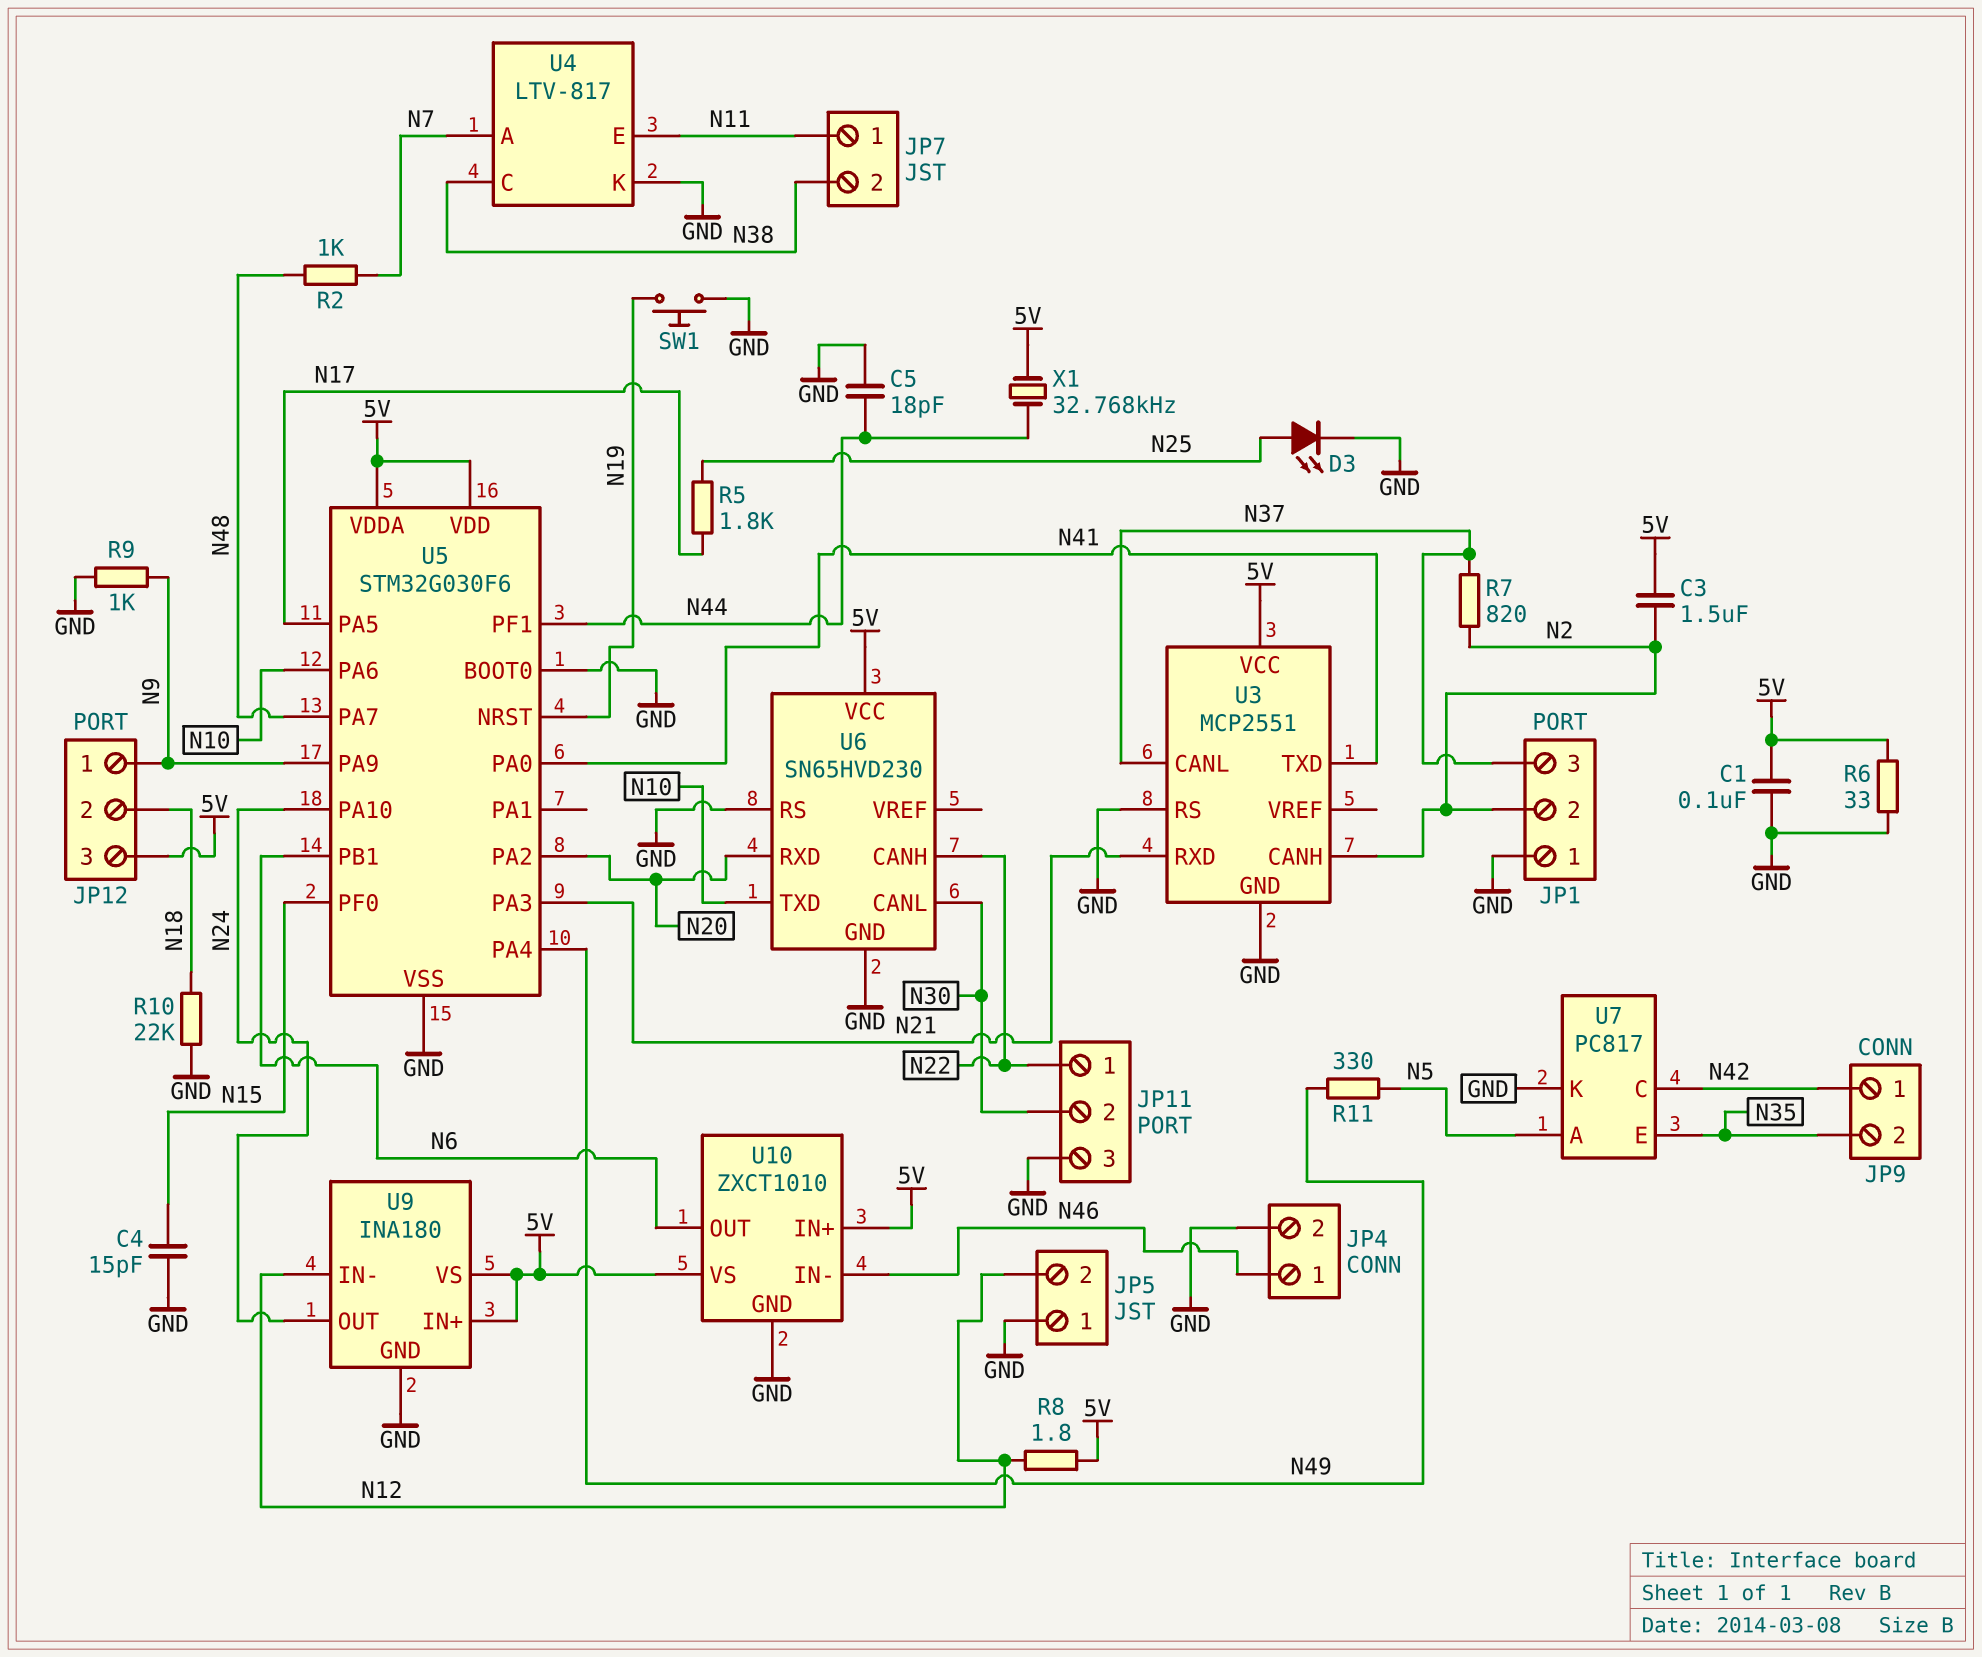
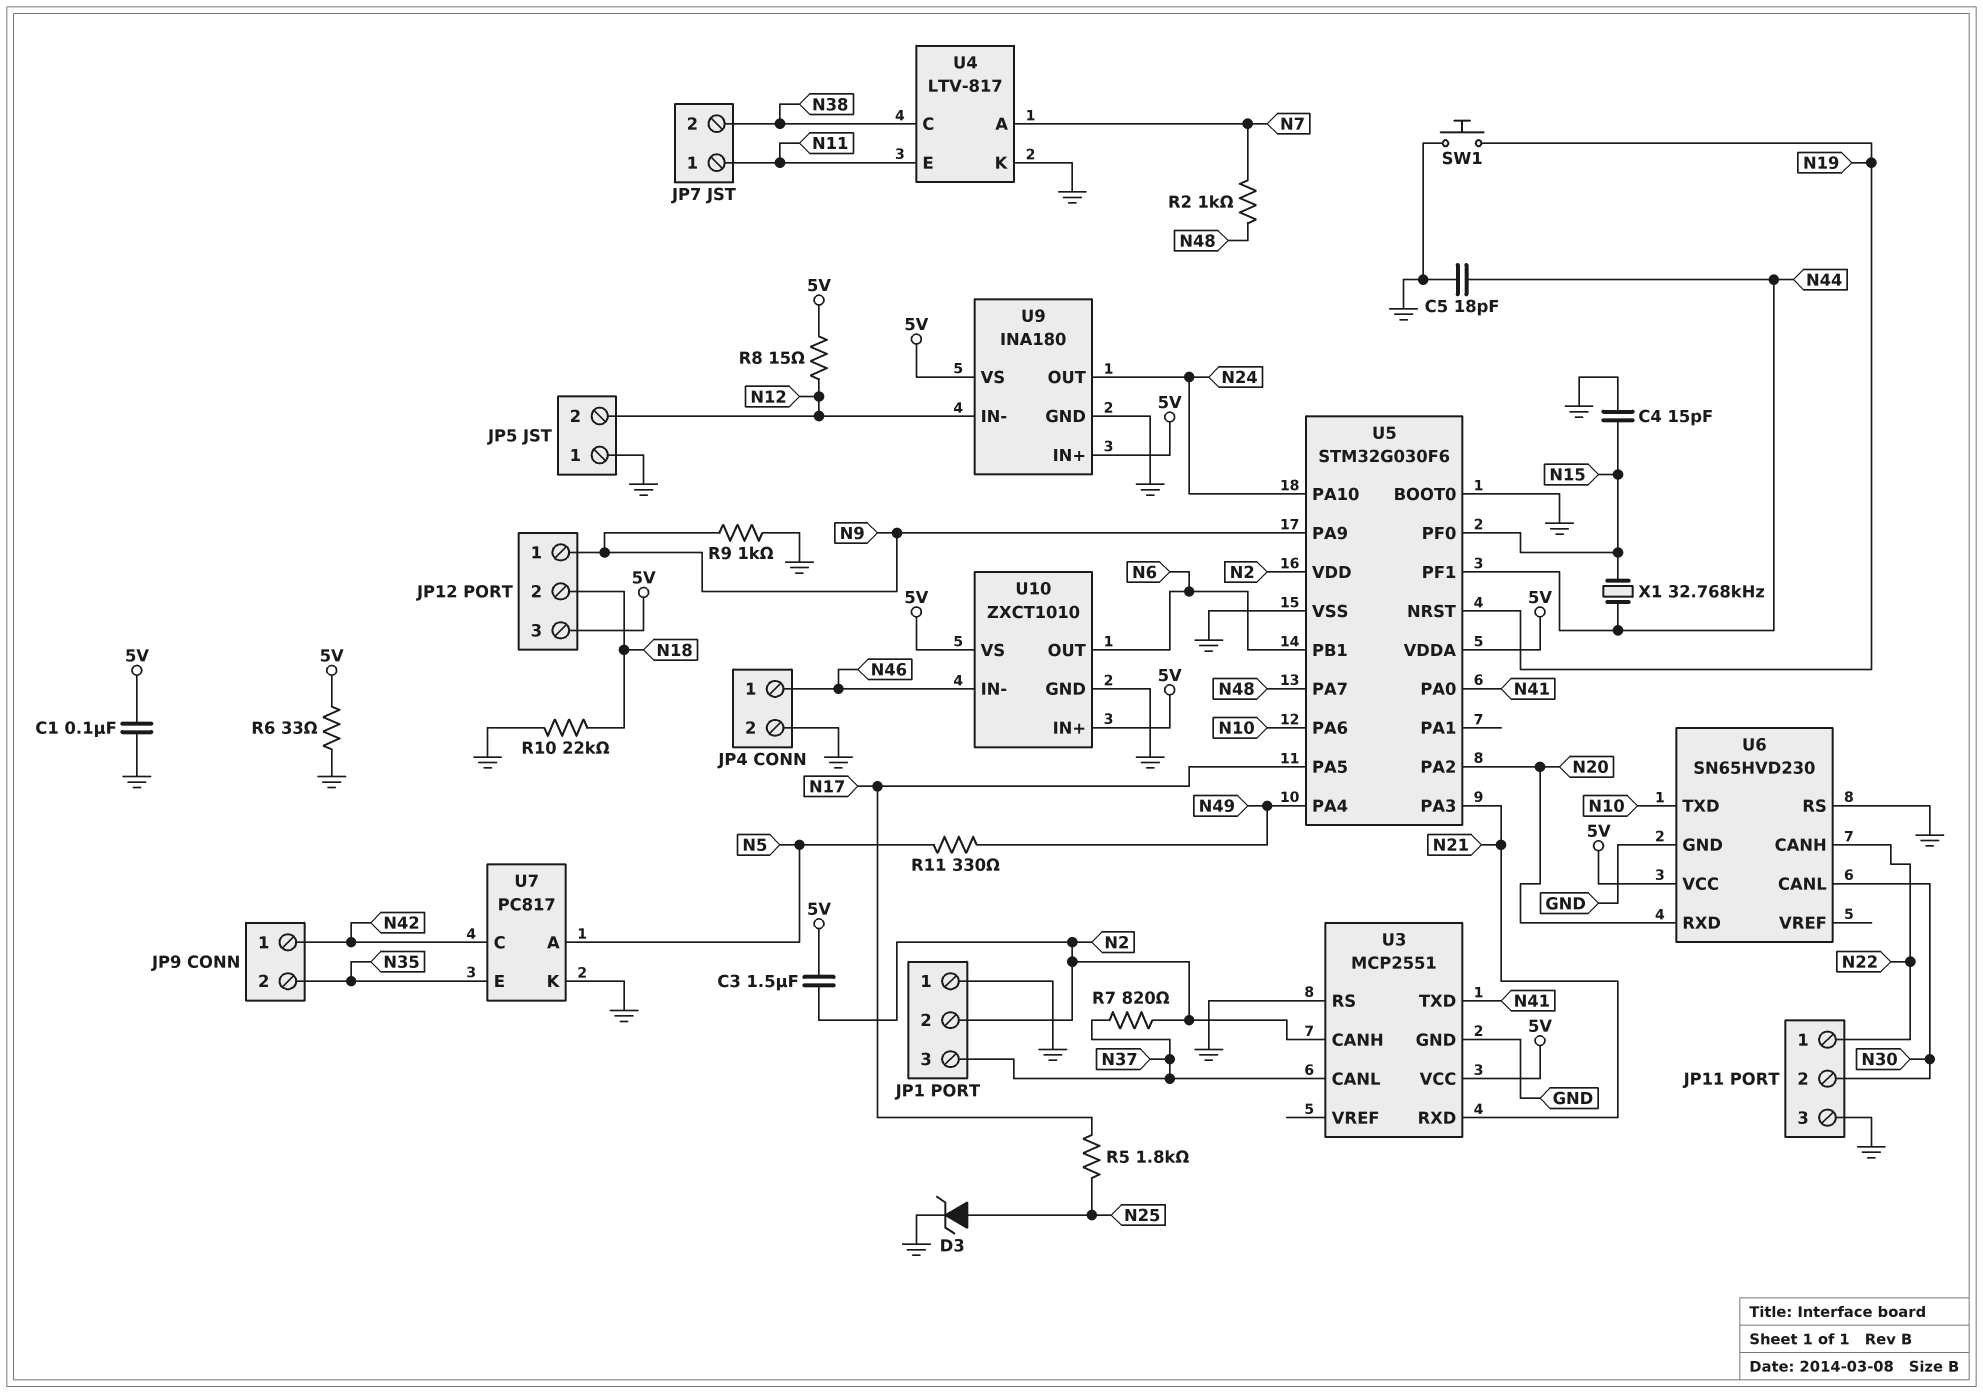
D3: LED (A N25, K GND) -> zener (A N25, K GND)
R8: 1.8 (5V, N12) -> 15 (5V, N12)
U5 pin VDD: 5V -> N2
X1: 32.768kHz (5V, N44) -> 32.768kHz (N15, N44)

